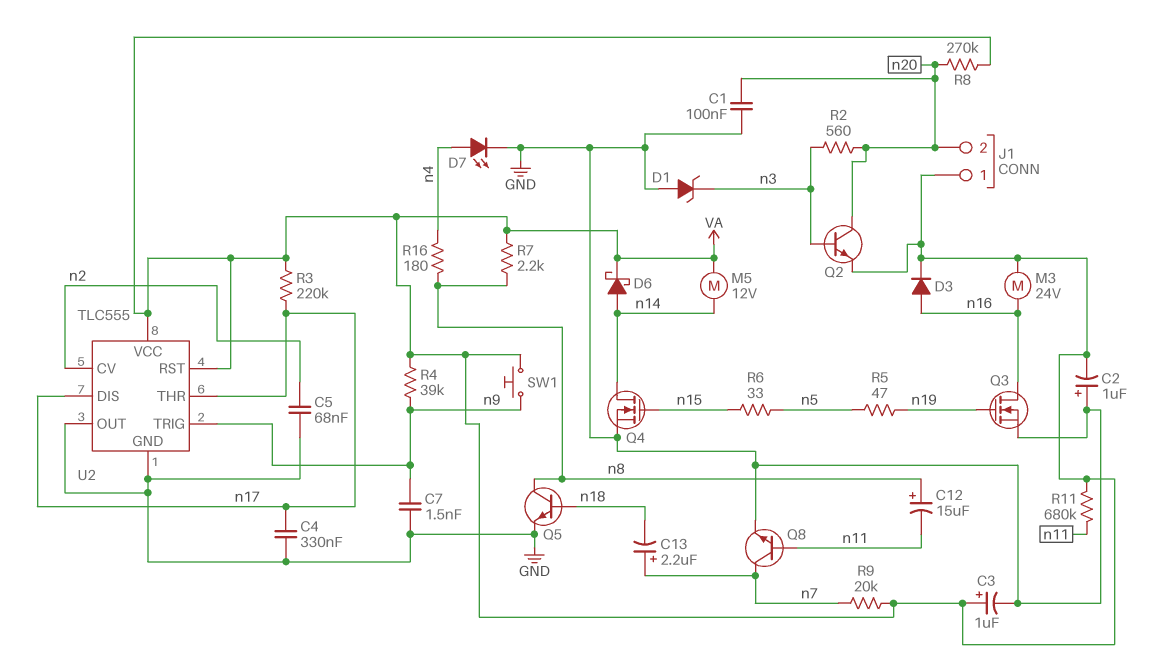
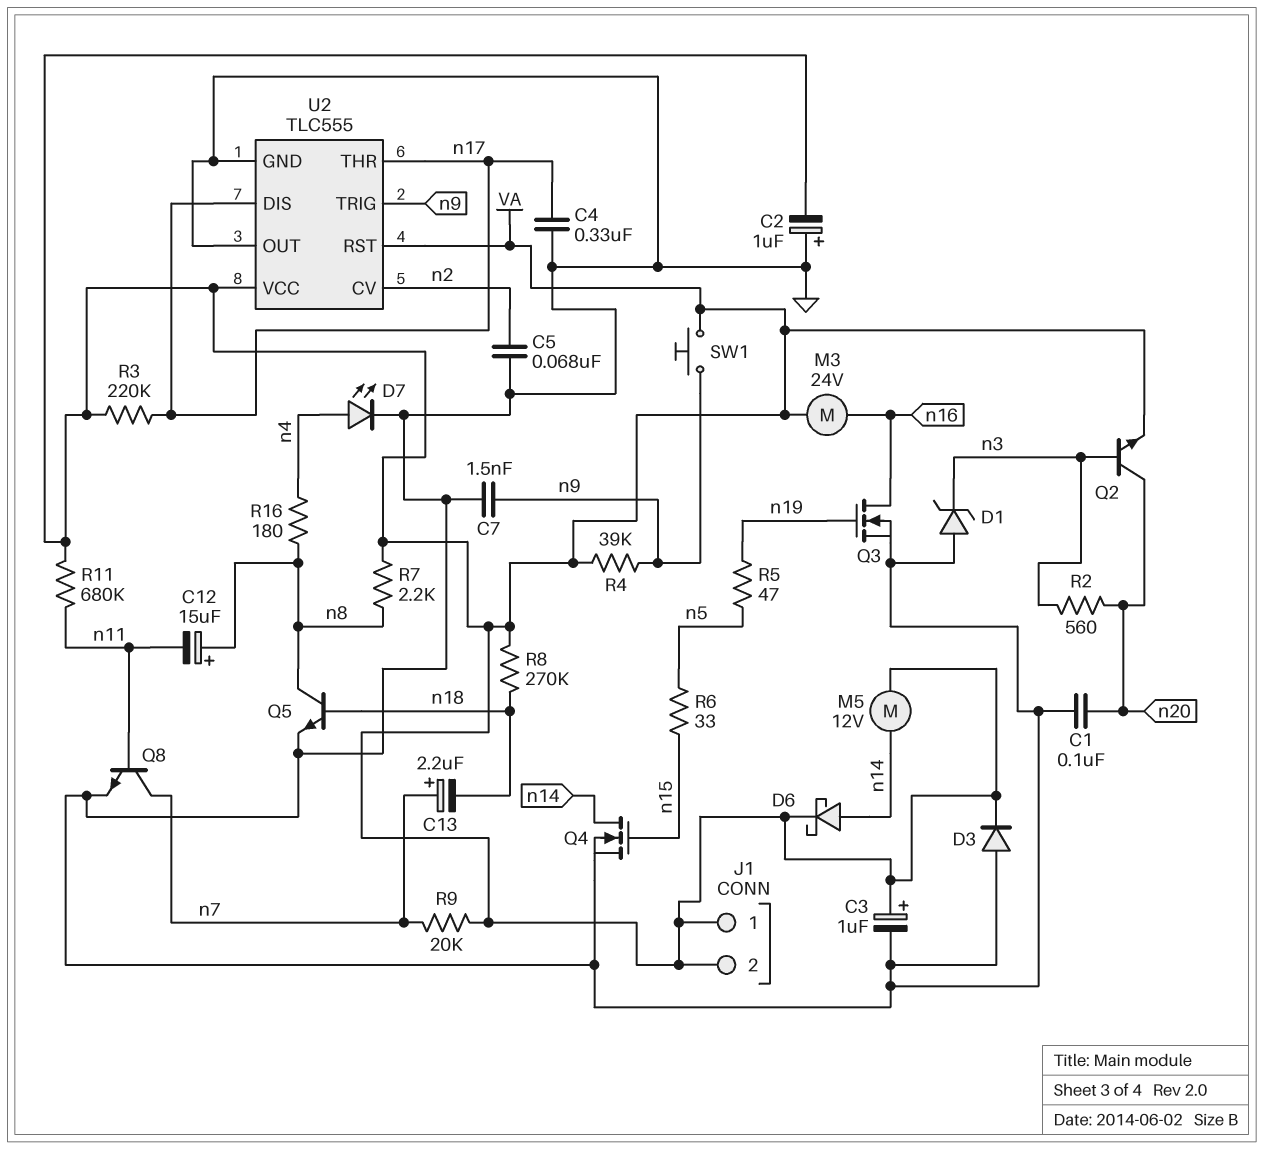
D3: diode (A n16, K VA) -> diode (A GND, K VA)
J1 pin 2: n20 -> VA
R8: 270k (VA, n20) -> 270k (VA, n18)

